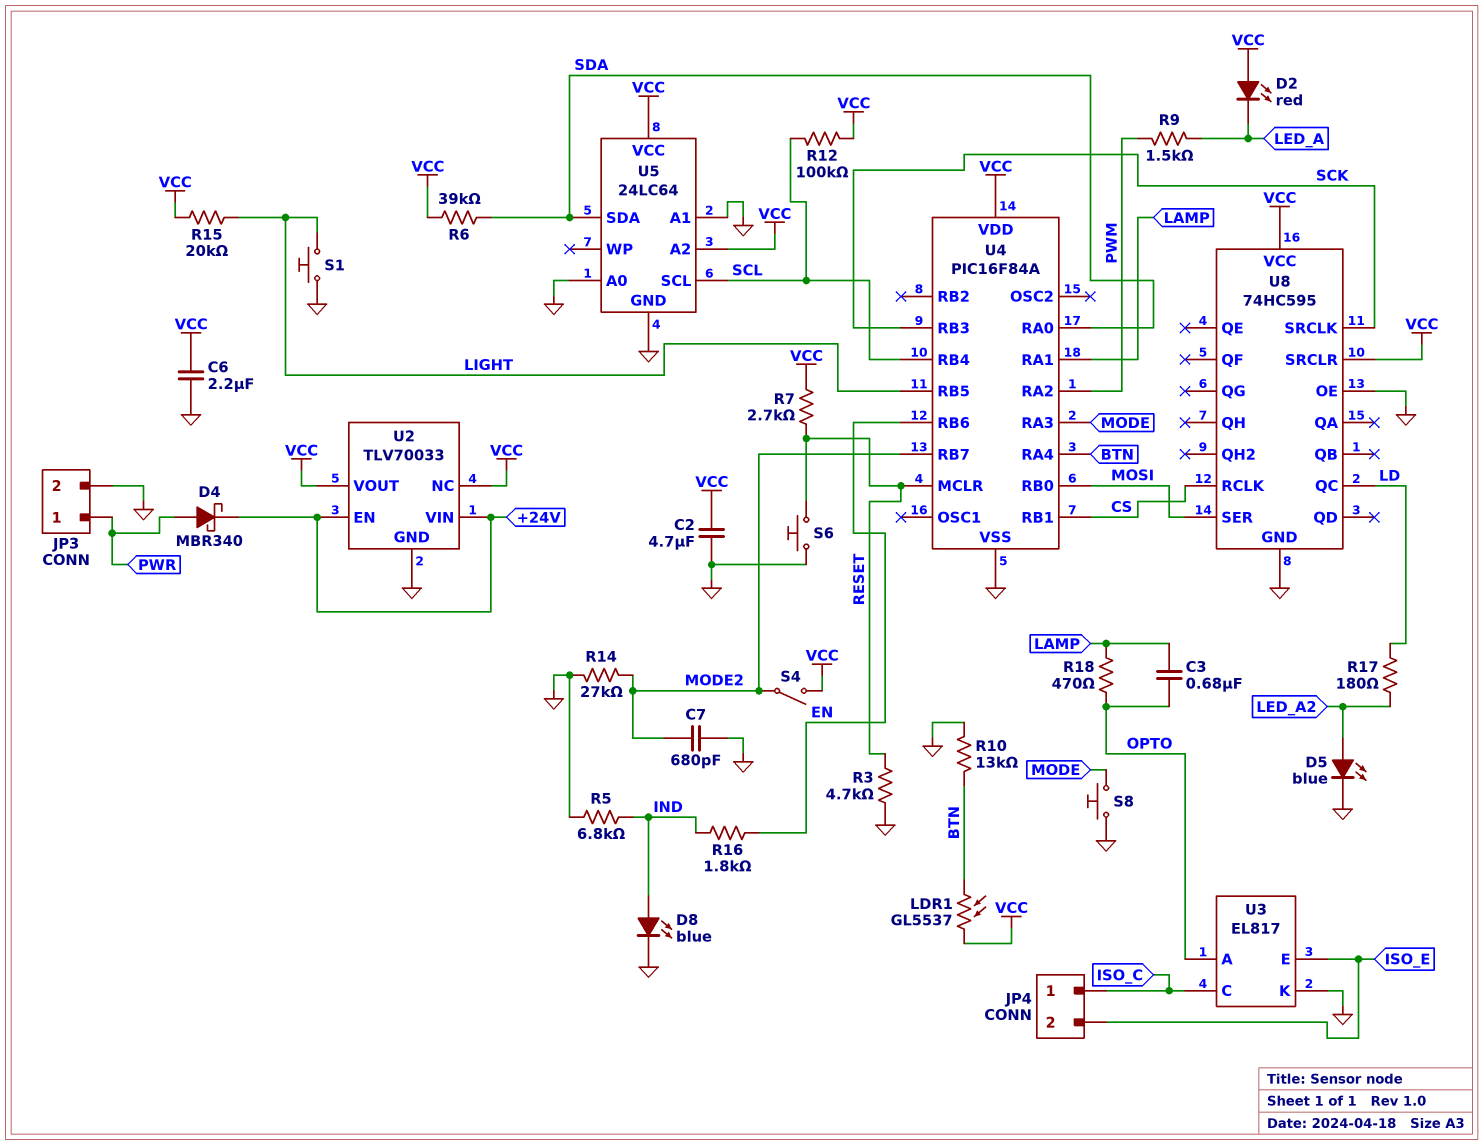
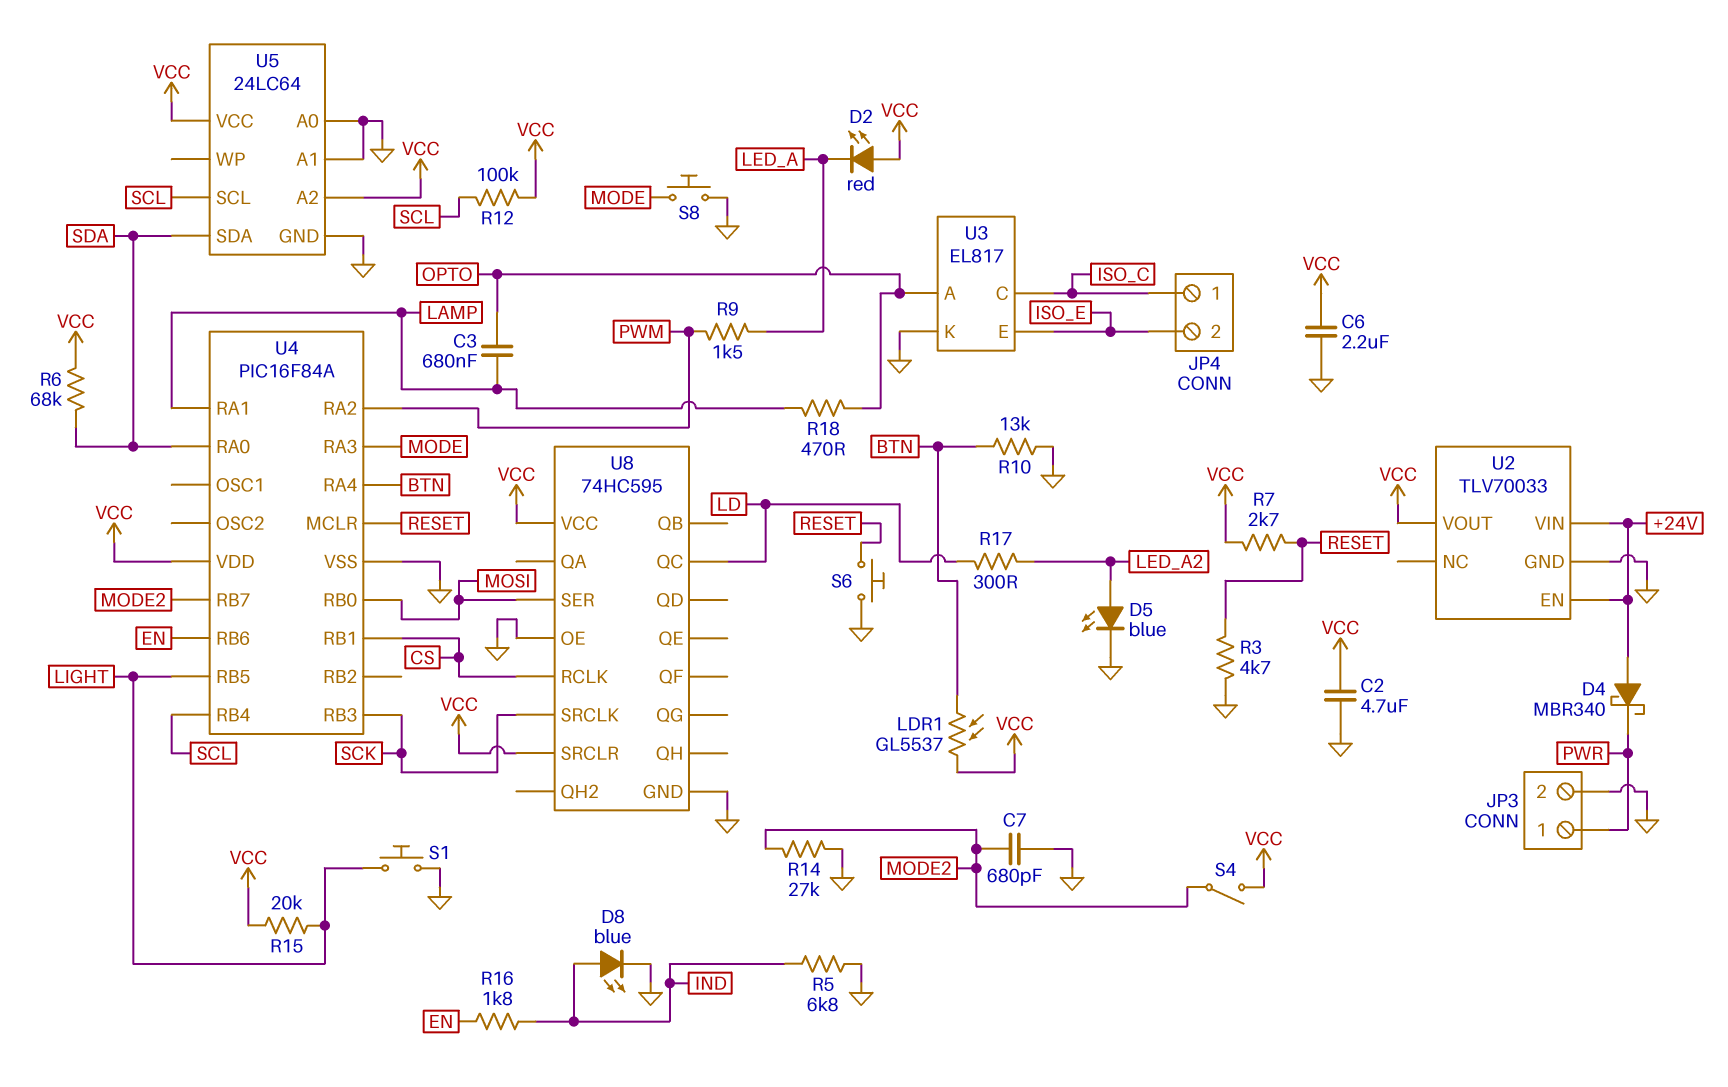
D4: schottky MBR340 (A PWR, K +24V) -> schottky MBR340 (A +24V, K PWR)
R6: 39k (SDA, VCC) -> 68k (SDA, VCC)
R17: 180 (LD, LED_A2) -> 300 (LD, LED_A2)
U2 pin NC: VCC -> none

